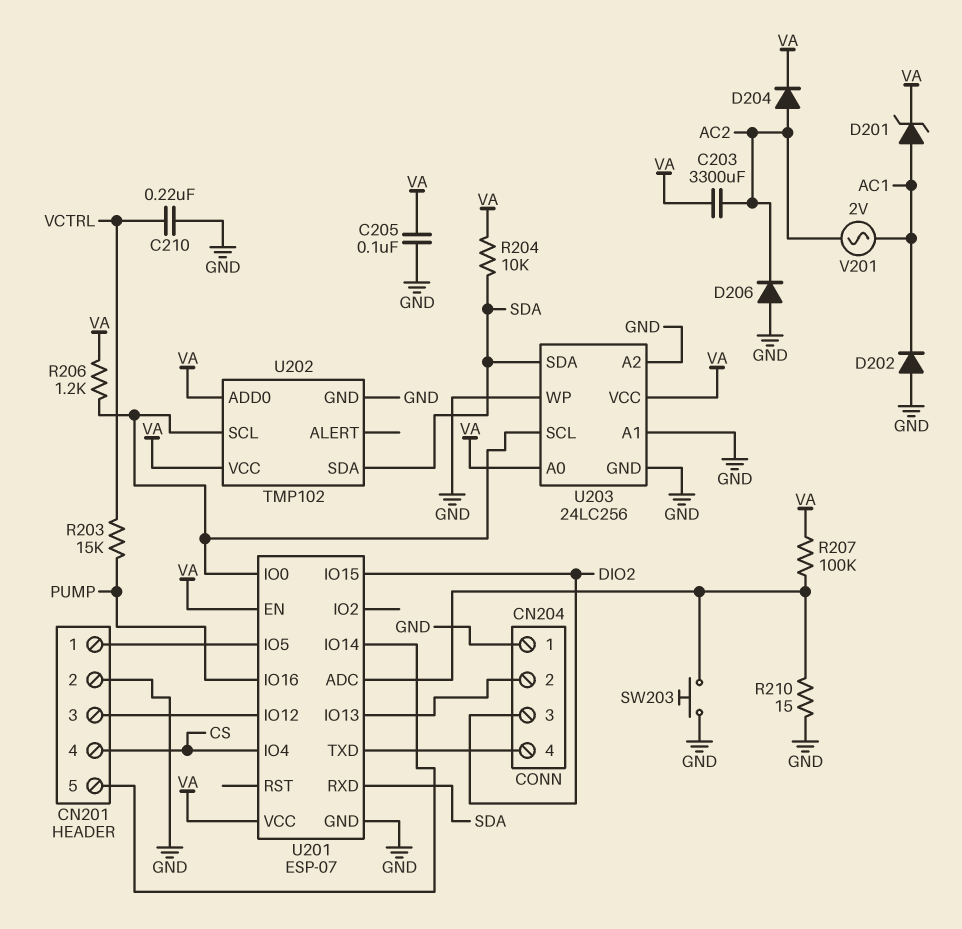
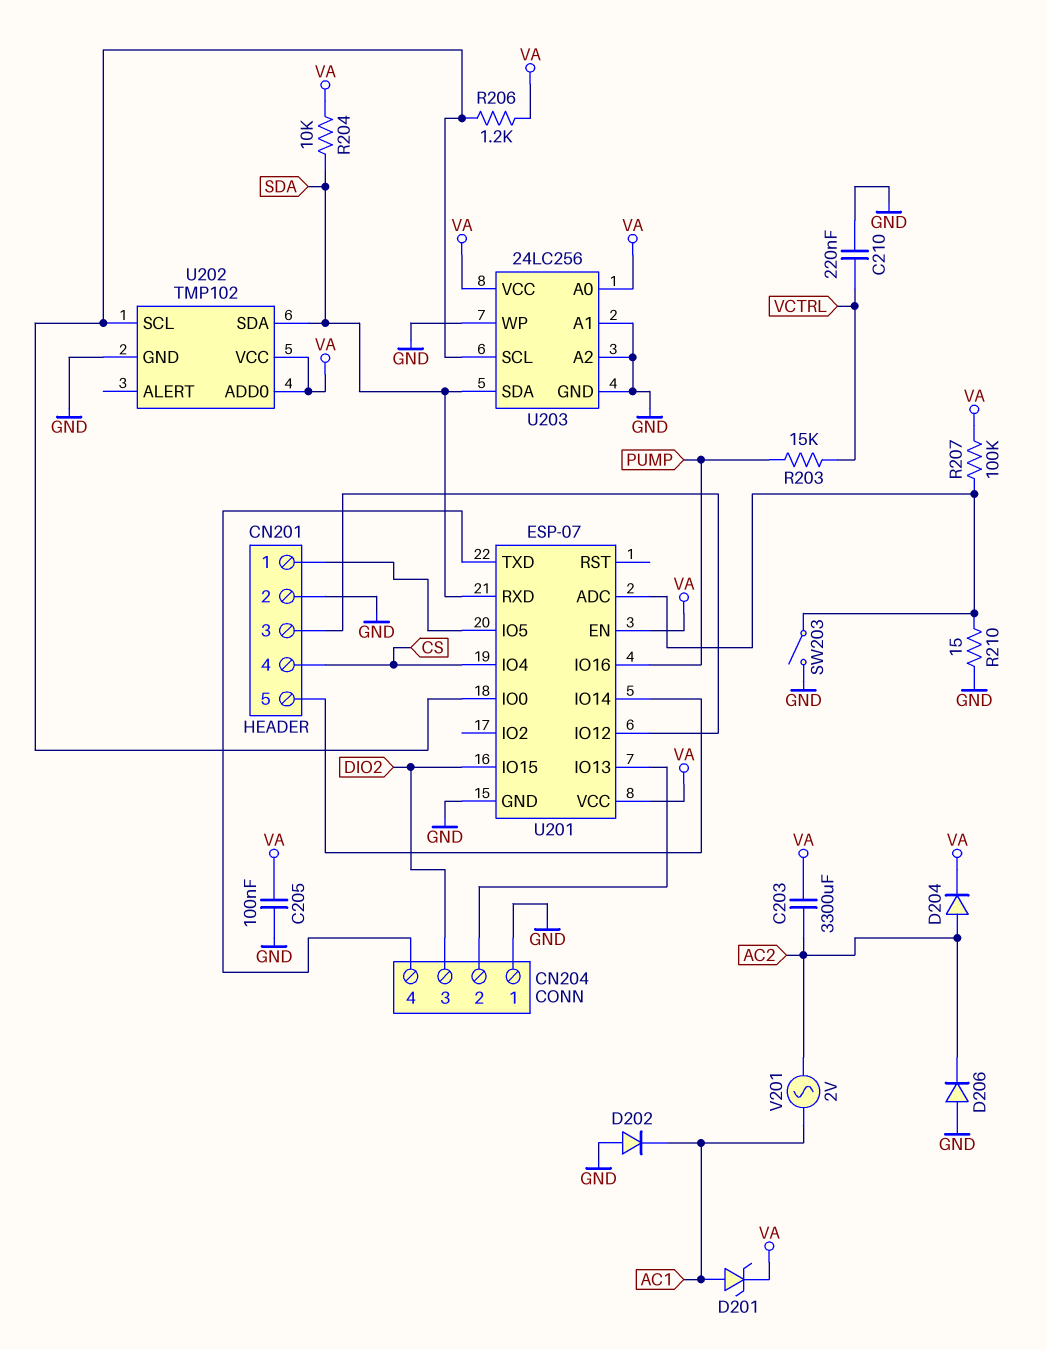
SW203: button (GND, U201/ADC) -> switch (GND, U201/ADC)

